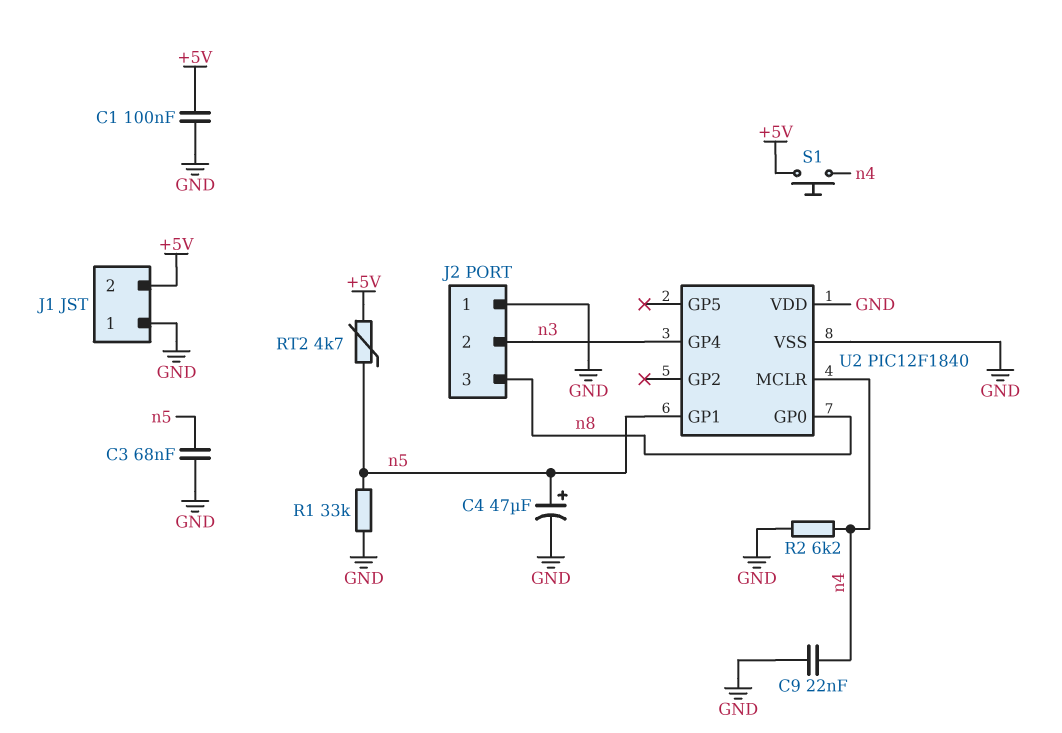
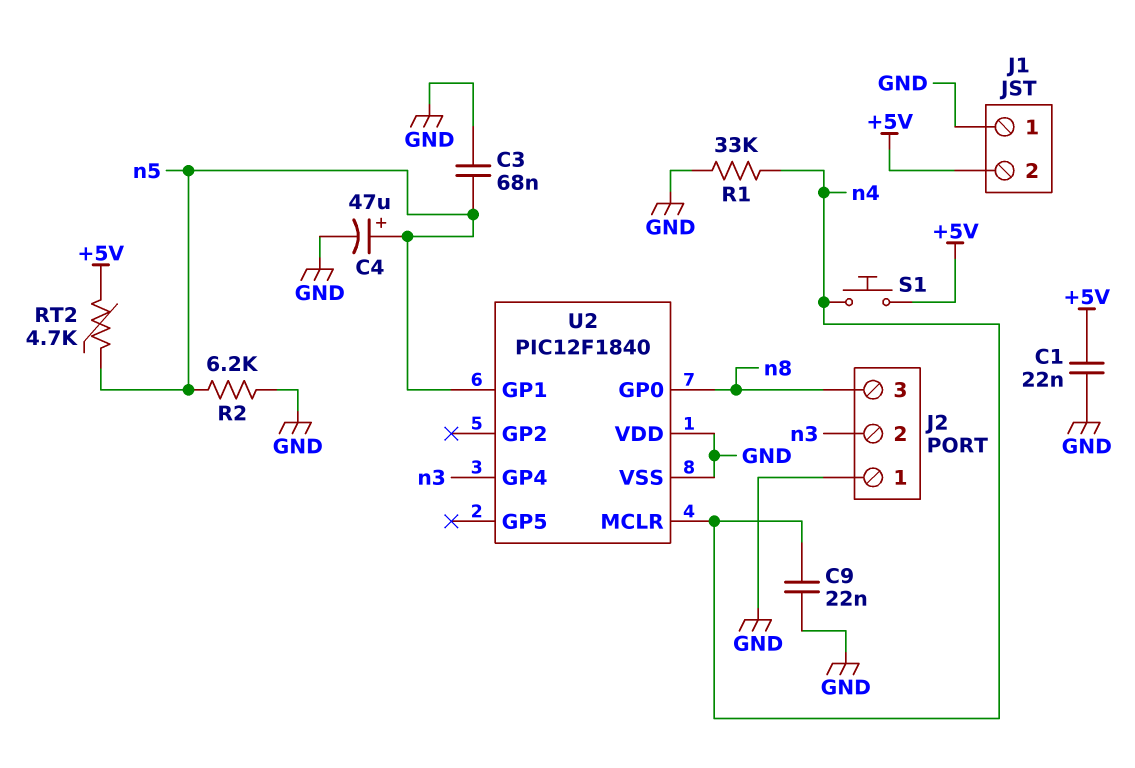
C1: 100nF (+5V, GND) -> 22nF (+5V, GND)
R1: 33k (GND, n5) -> 33k (GND, n4)
R2: 6.2k (GND, n4) -> 6.2k (GND, n5)

